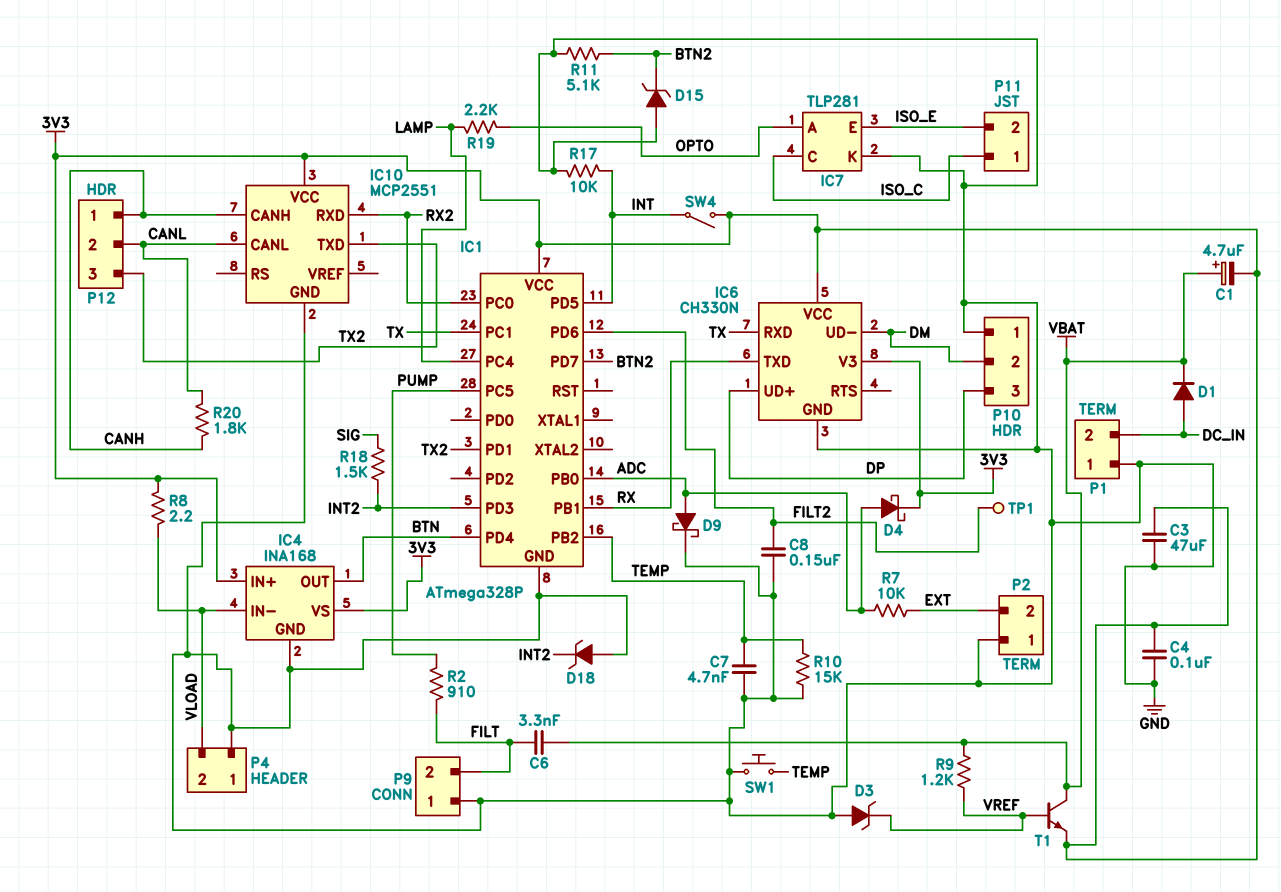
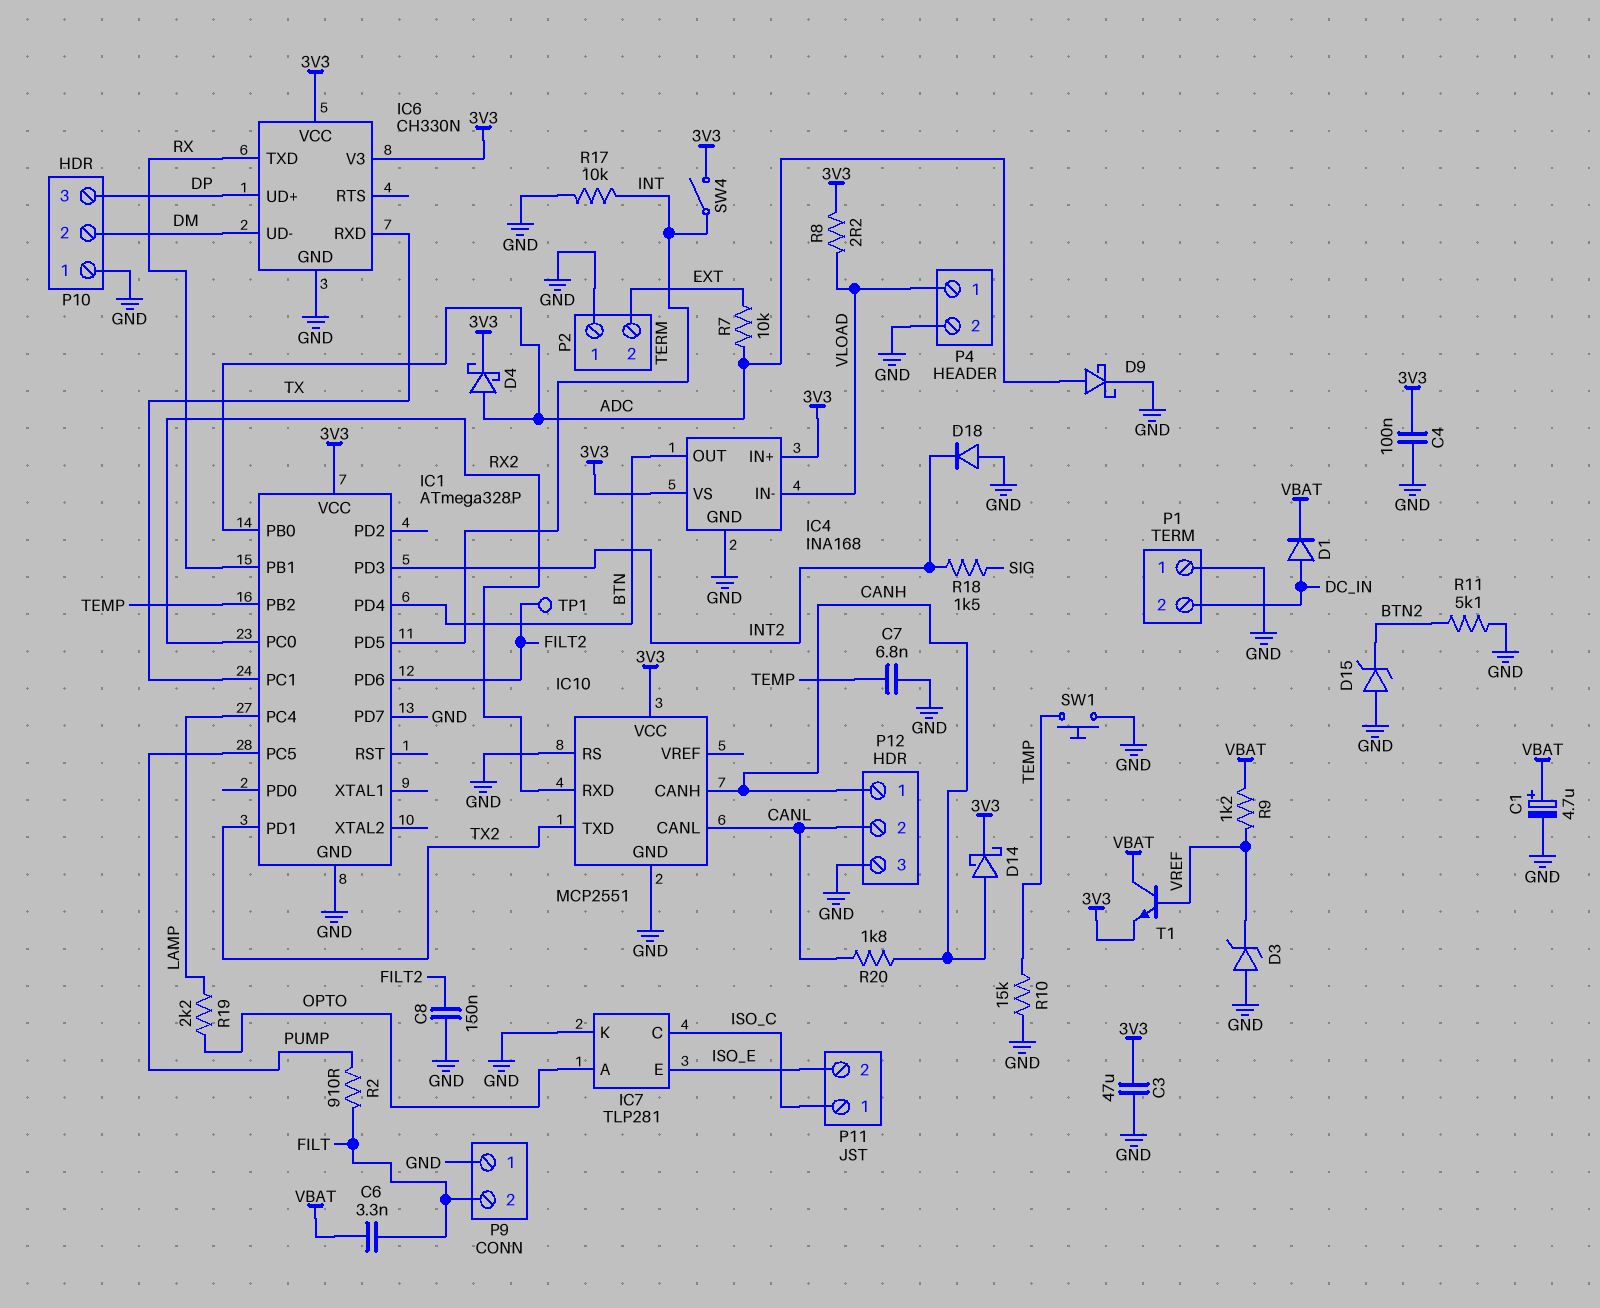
C1: 4.7uF (plus VBAT, minus 3V3) -> 4.7uF (plus VBAT, minus GND)
C7: 4.7nF (GND, TEMP) -> 6.8nF (GND, TEMP)
D14: none -> schottky (A CANH, K 3V3)
D18: zener (A GND, K INT2) -> diode (A GND, K INT2)
IC1 pin PD7: BTN2 -> GND
IC10 pin RS: none -> GND
P4 pin 1: GND -> VLOAD
P4 pin 2: VLOAD -> GND
P12 pin 3: TX2 -> GND

